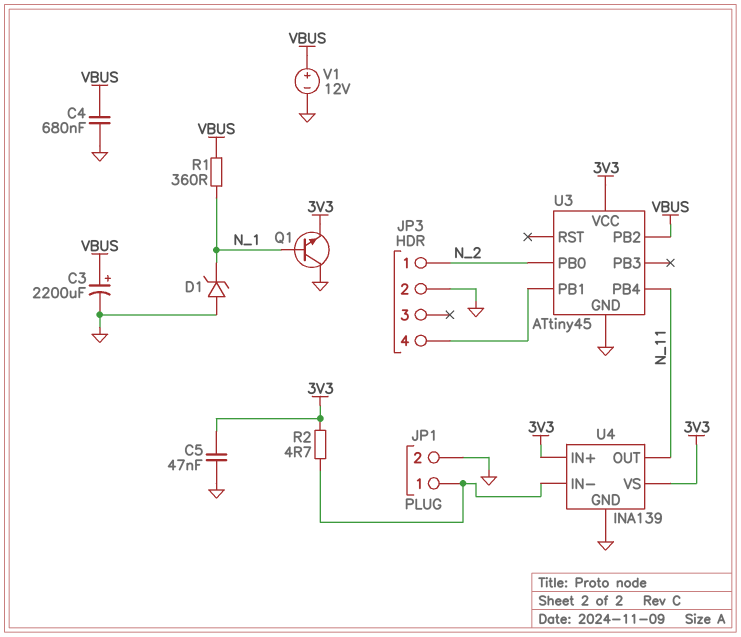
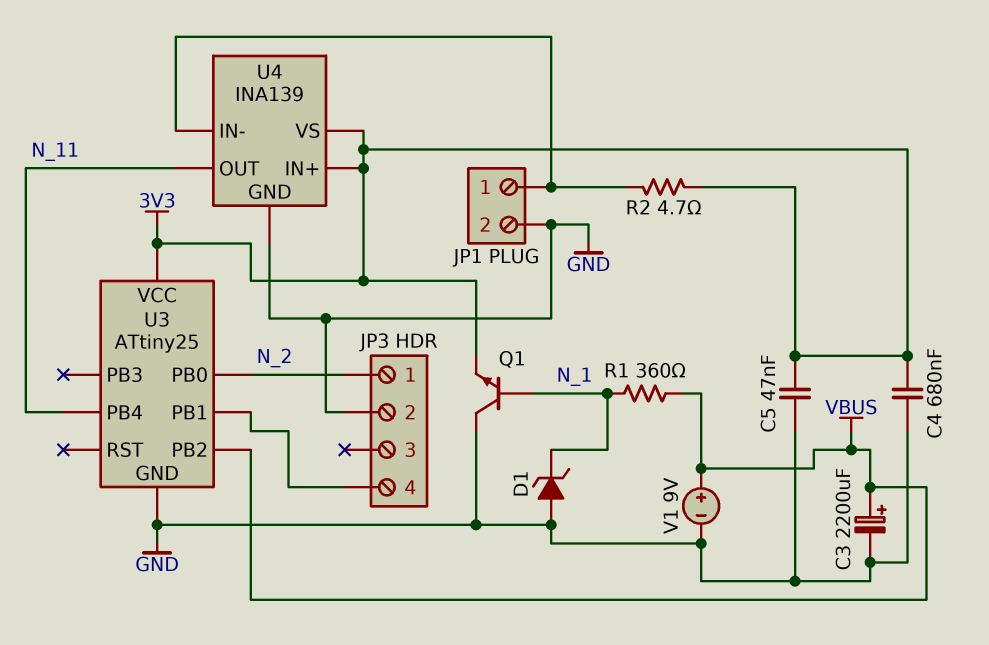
C4: 680nF (GND, VBUS) -> 680nF (3V3, GND)
U3: ATtiny45 -> ATtiny25
V1: 12V (plus VBUS, minus GND) -> 9V (plus VBUS, minus GND)

